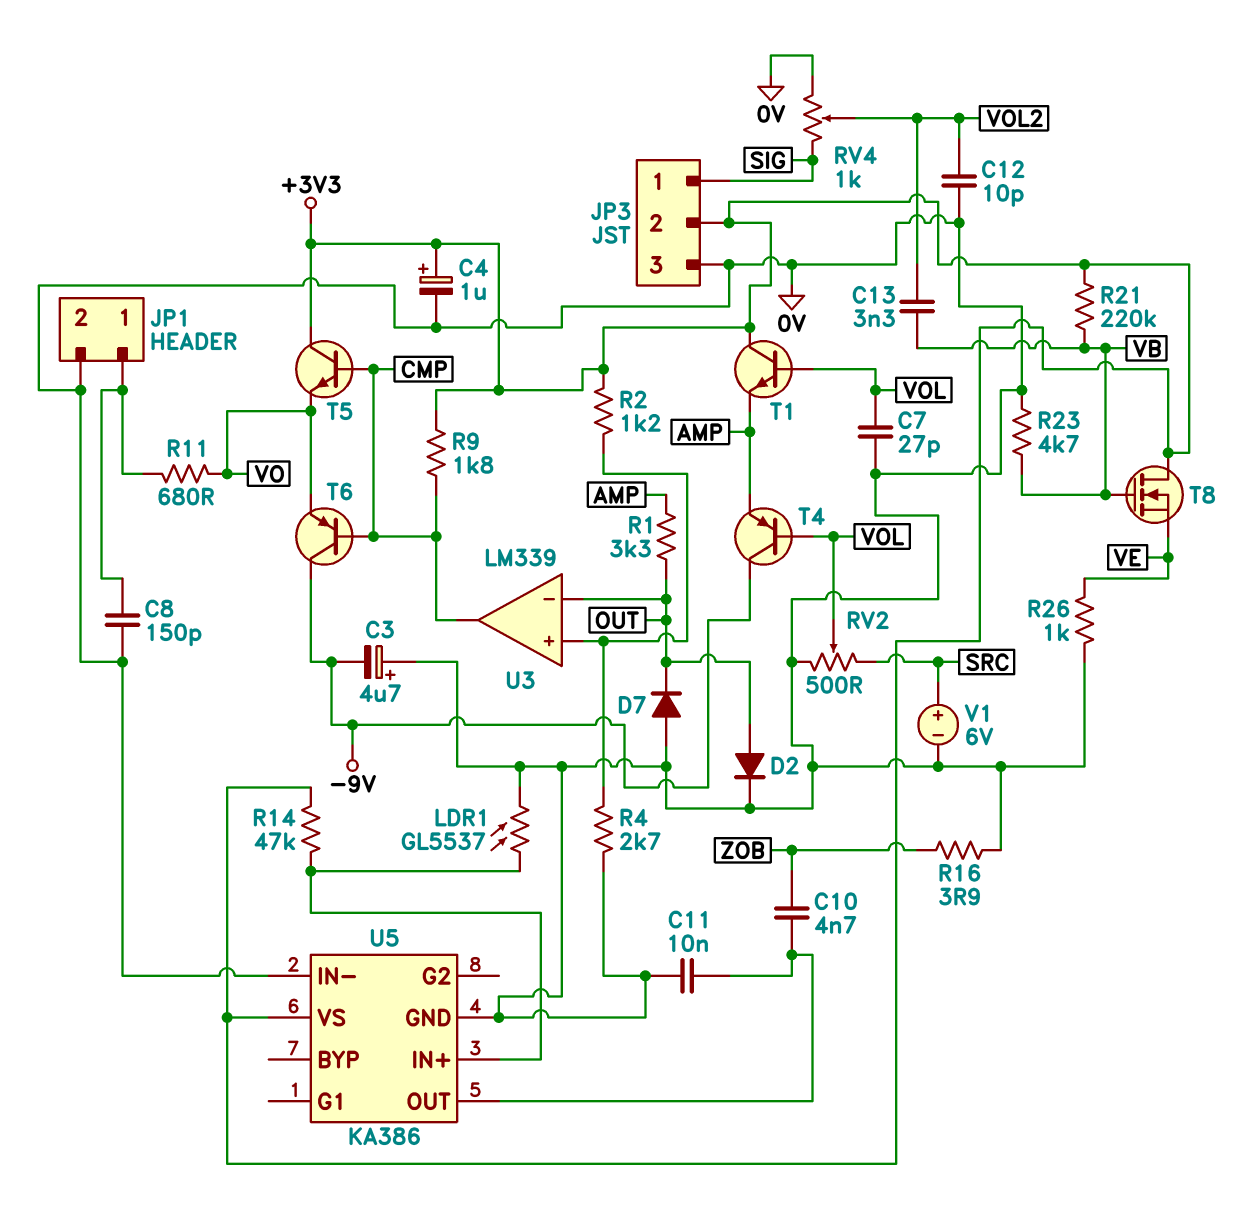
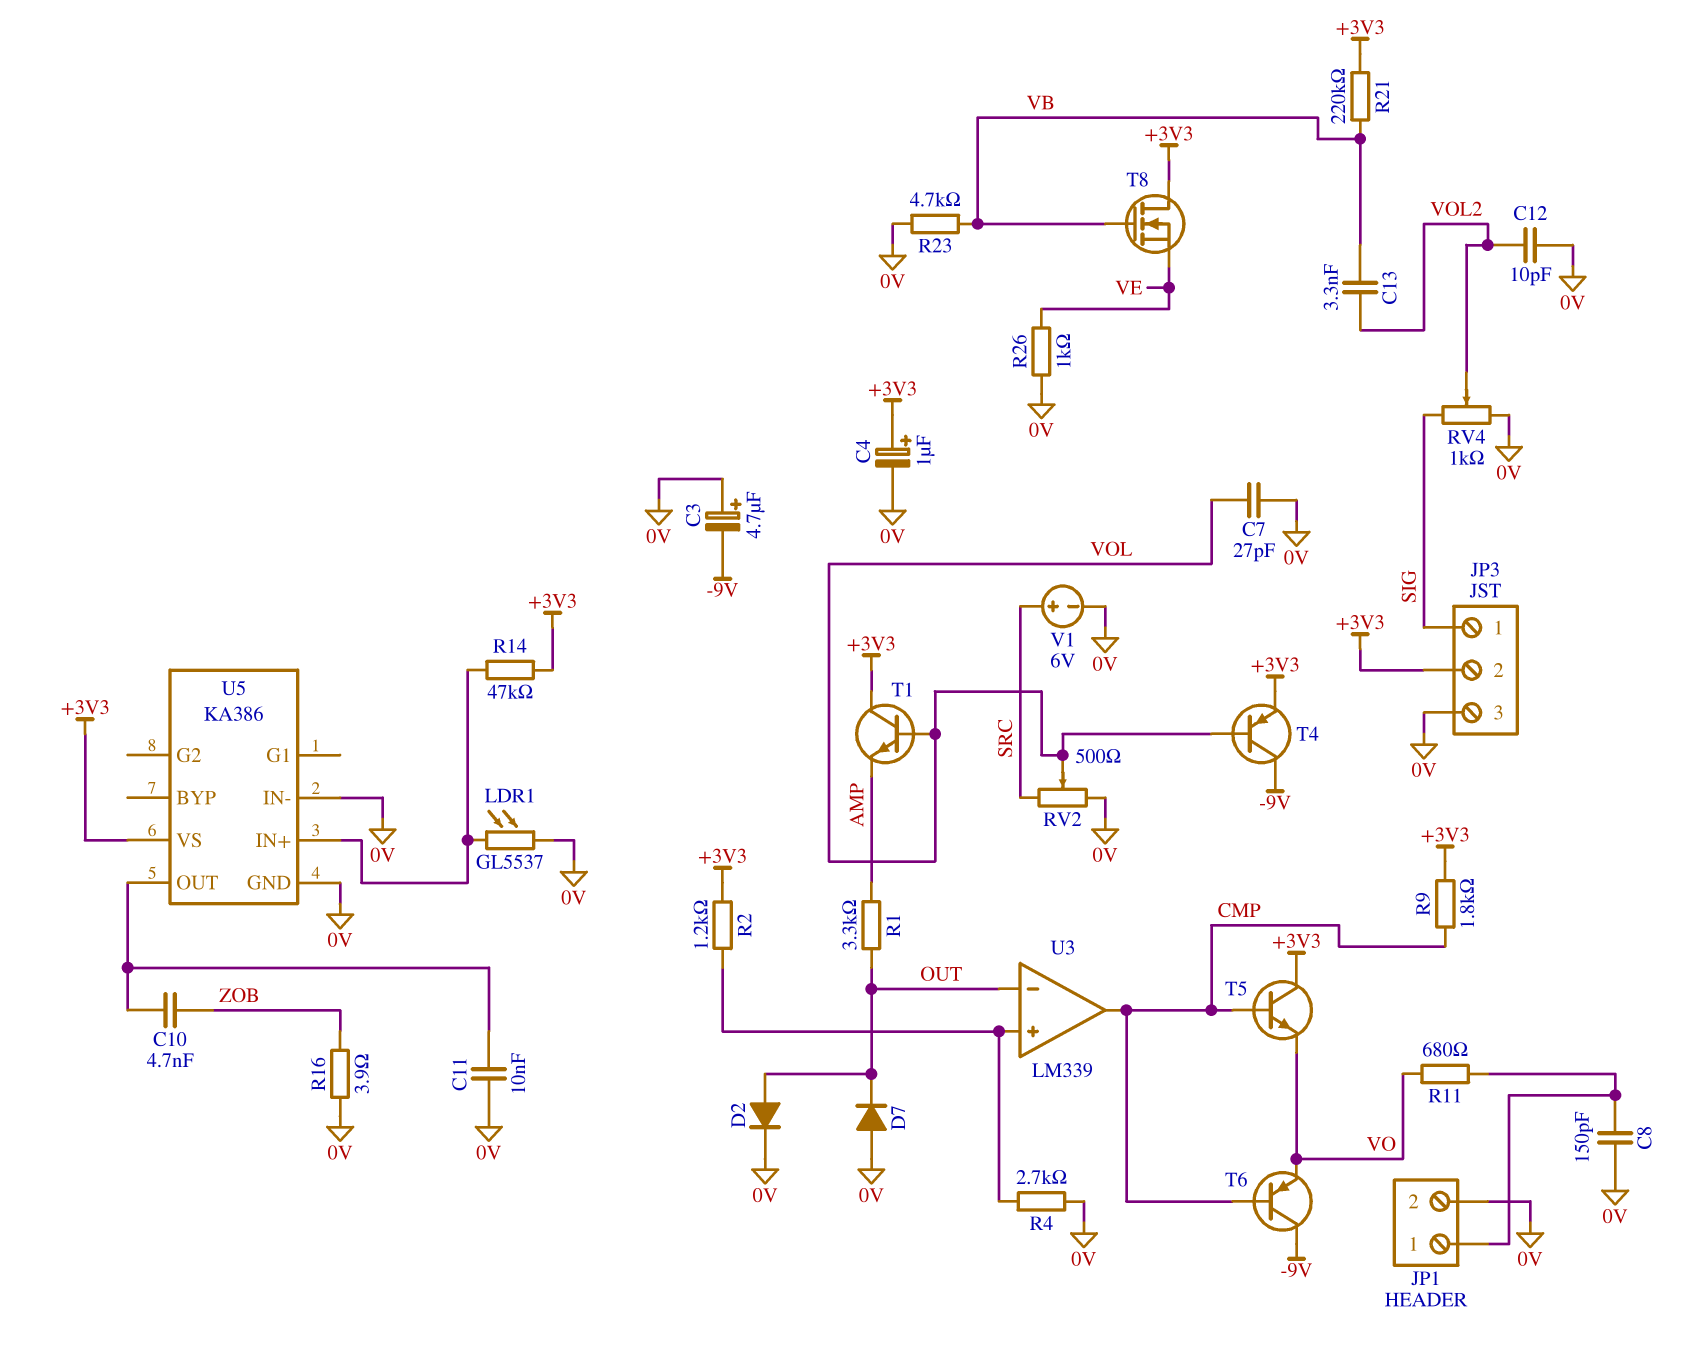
T4: PNP (B VOL, C -9V, E AMP) -> PNP (B VOL, C -9V, E +3V3)

